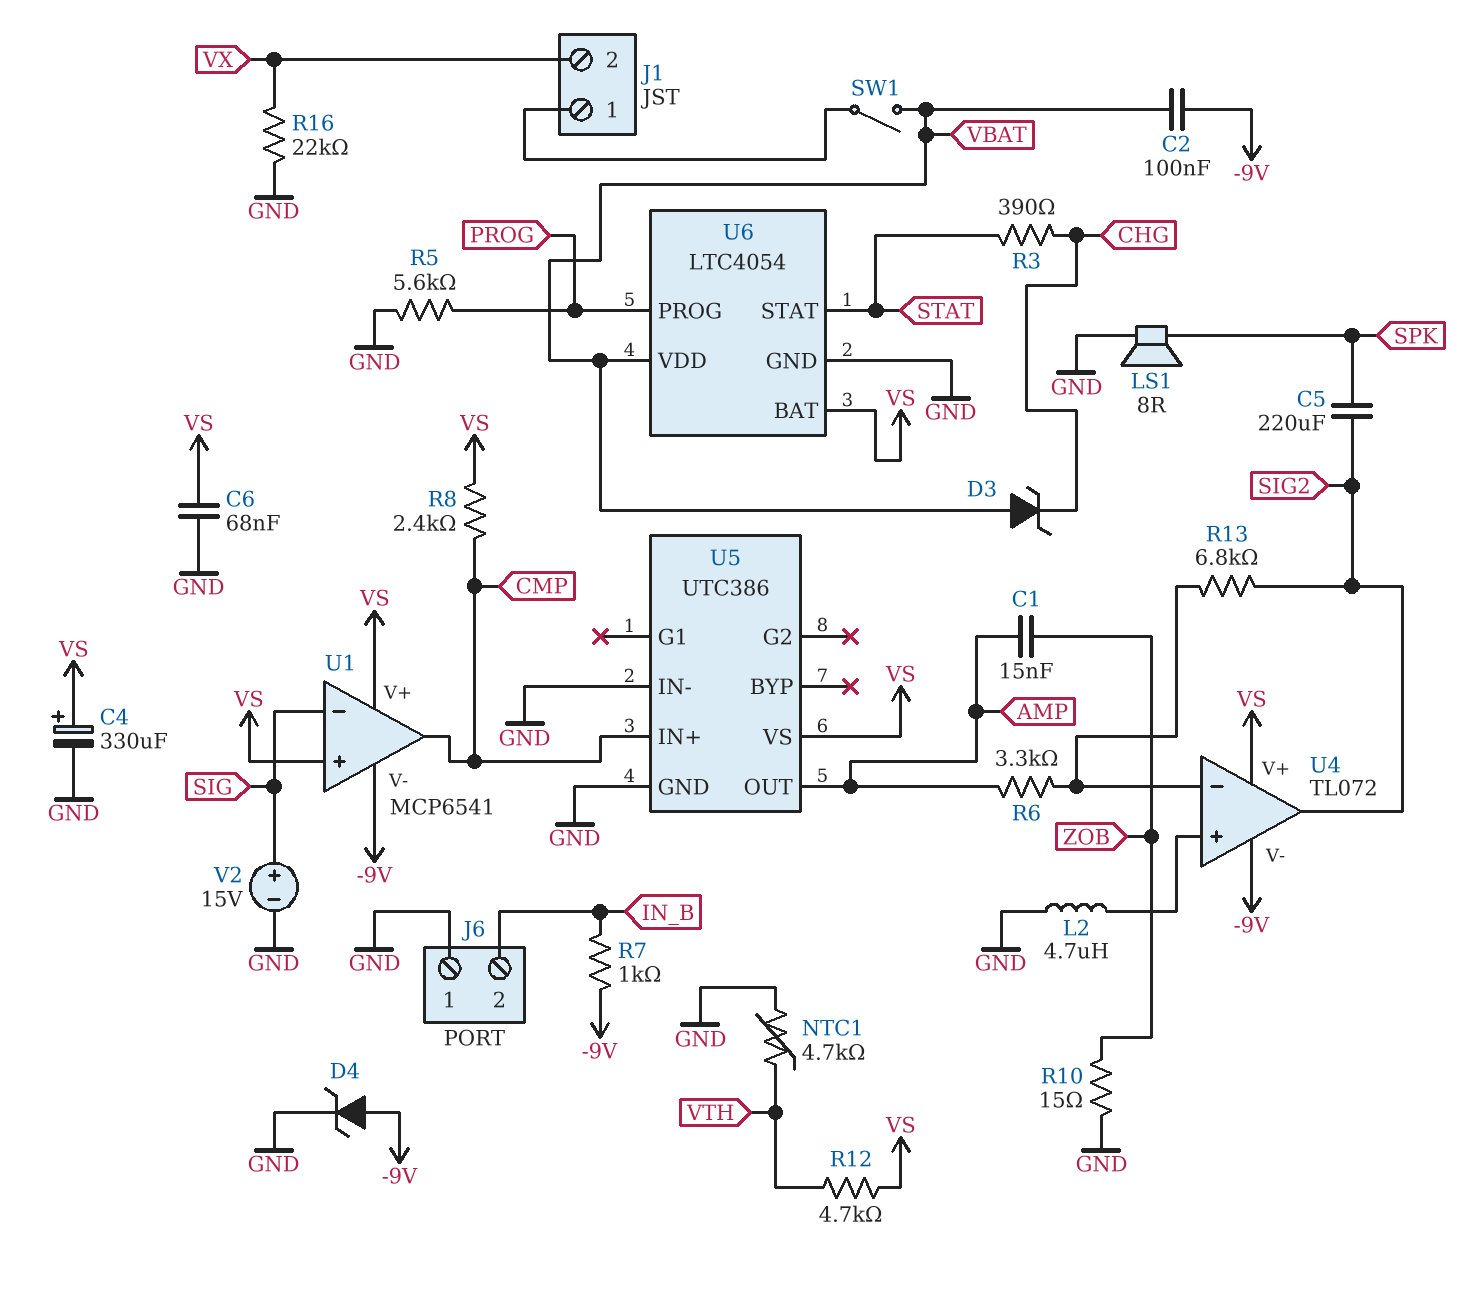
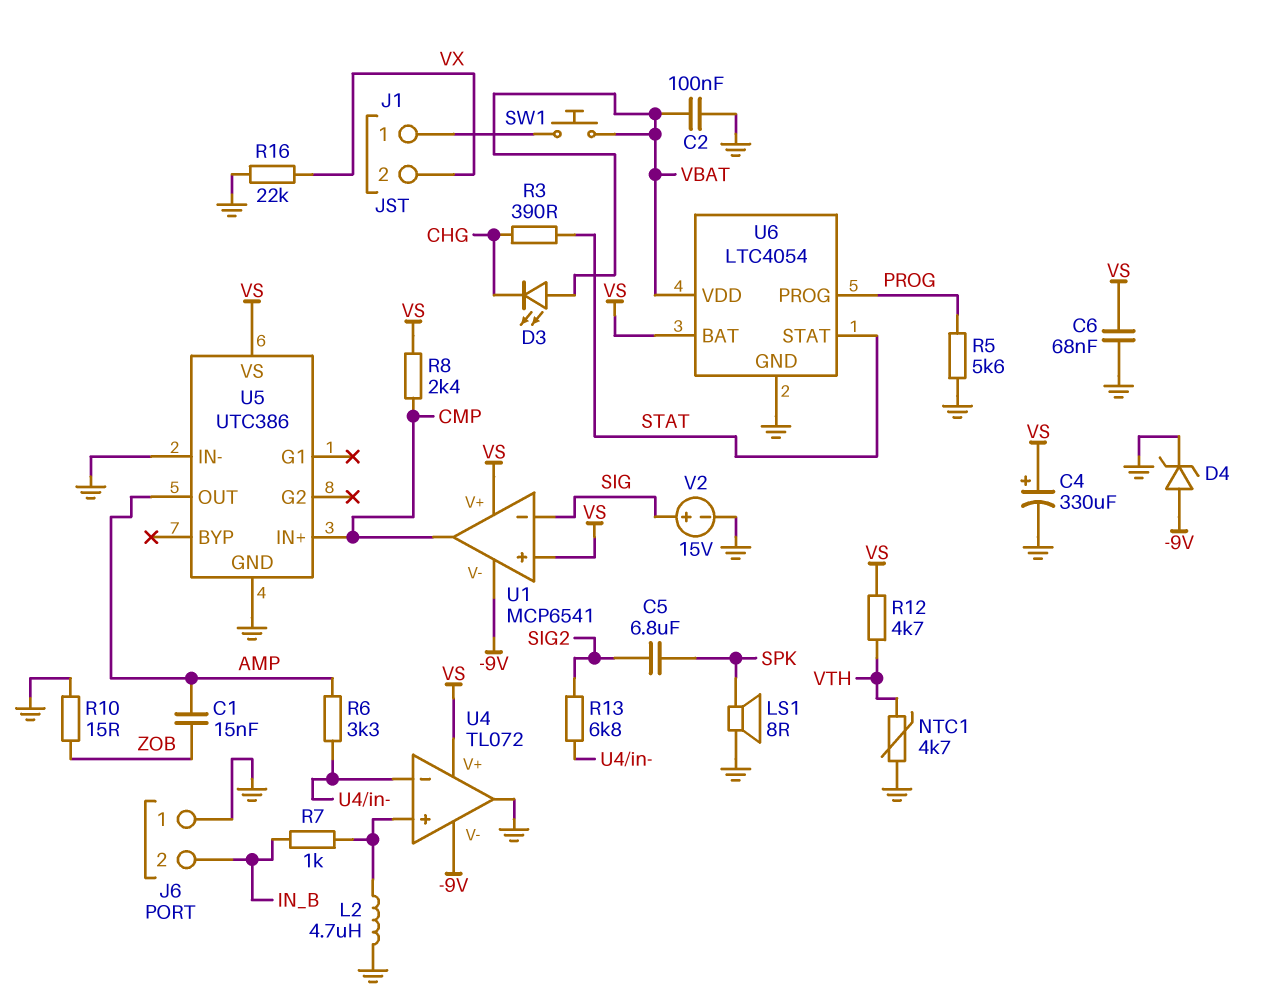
C2: 100nF (-9V, VBAT) -> 100nF (GND, VBAT)
C5: 220uF (SIG2, SPK) -> 6.8uF (SIG2, SPK)
D3: zener (A VBAT, K CHG) -> LED (A VBAT, K CHG)
R7: 1k (-9V, IN_B) -> 1k (IN_B, U4/in+)
SW1: switch (J1/1, VBAT) -> button (J1/1, VBAT)
U4 pin out: SIG2 -> GND

